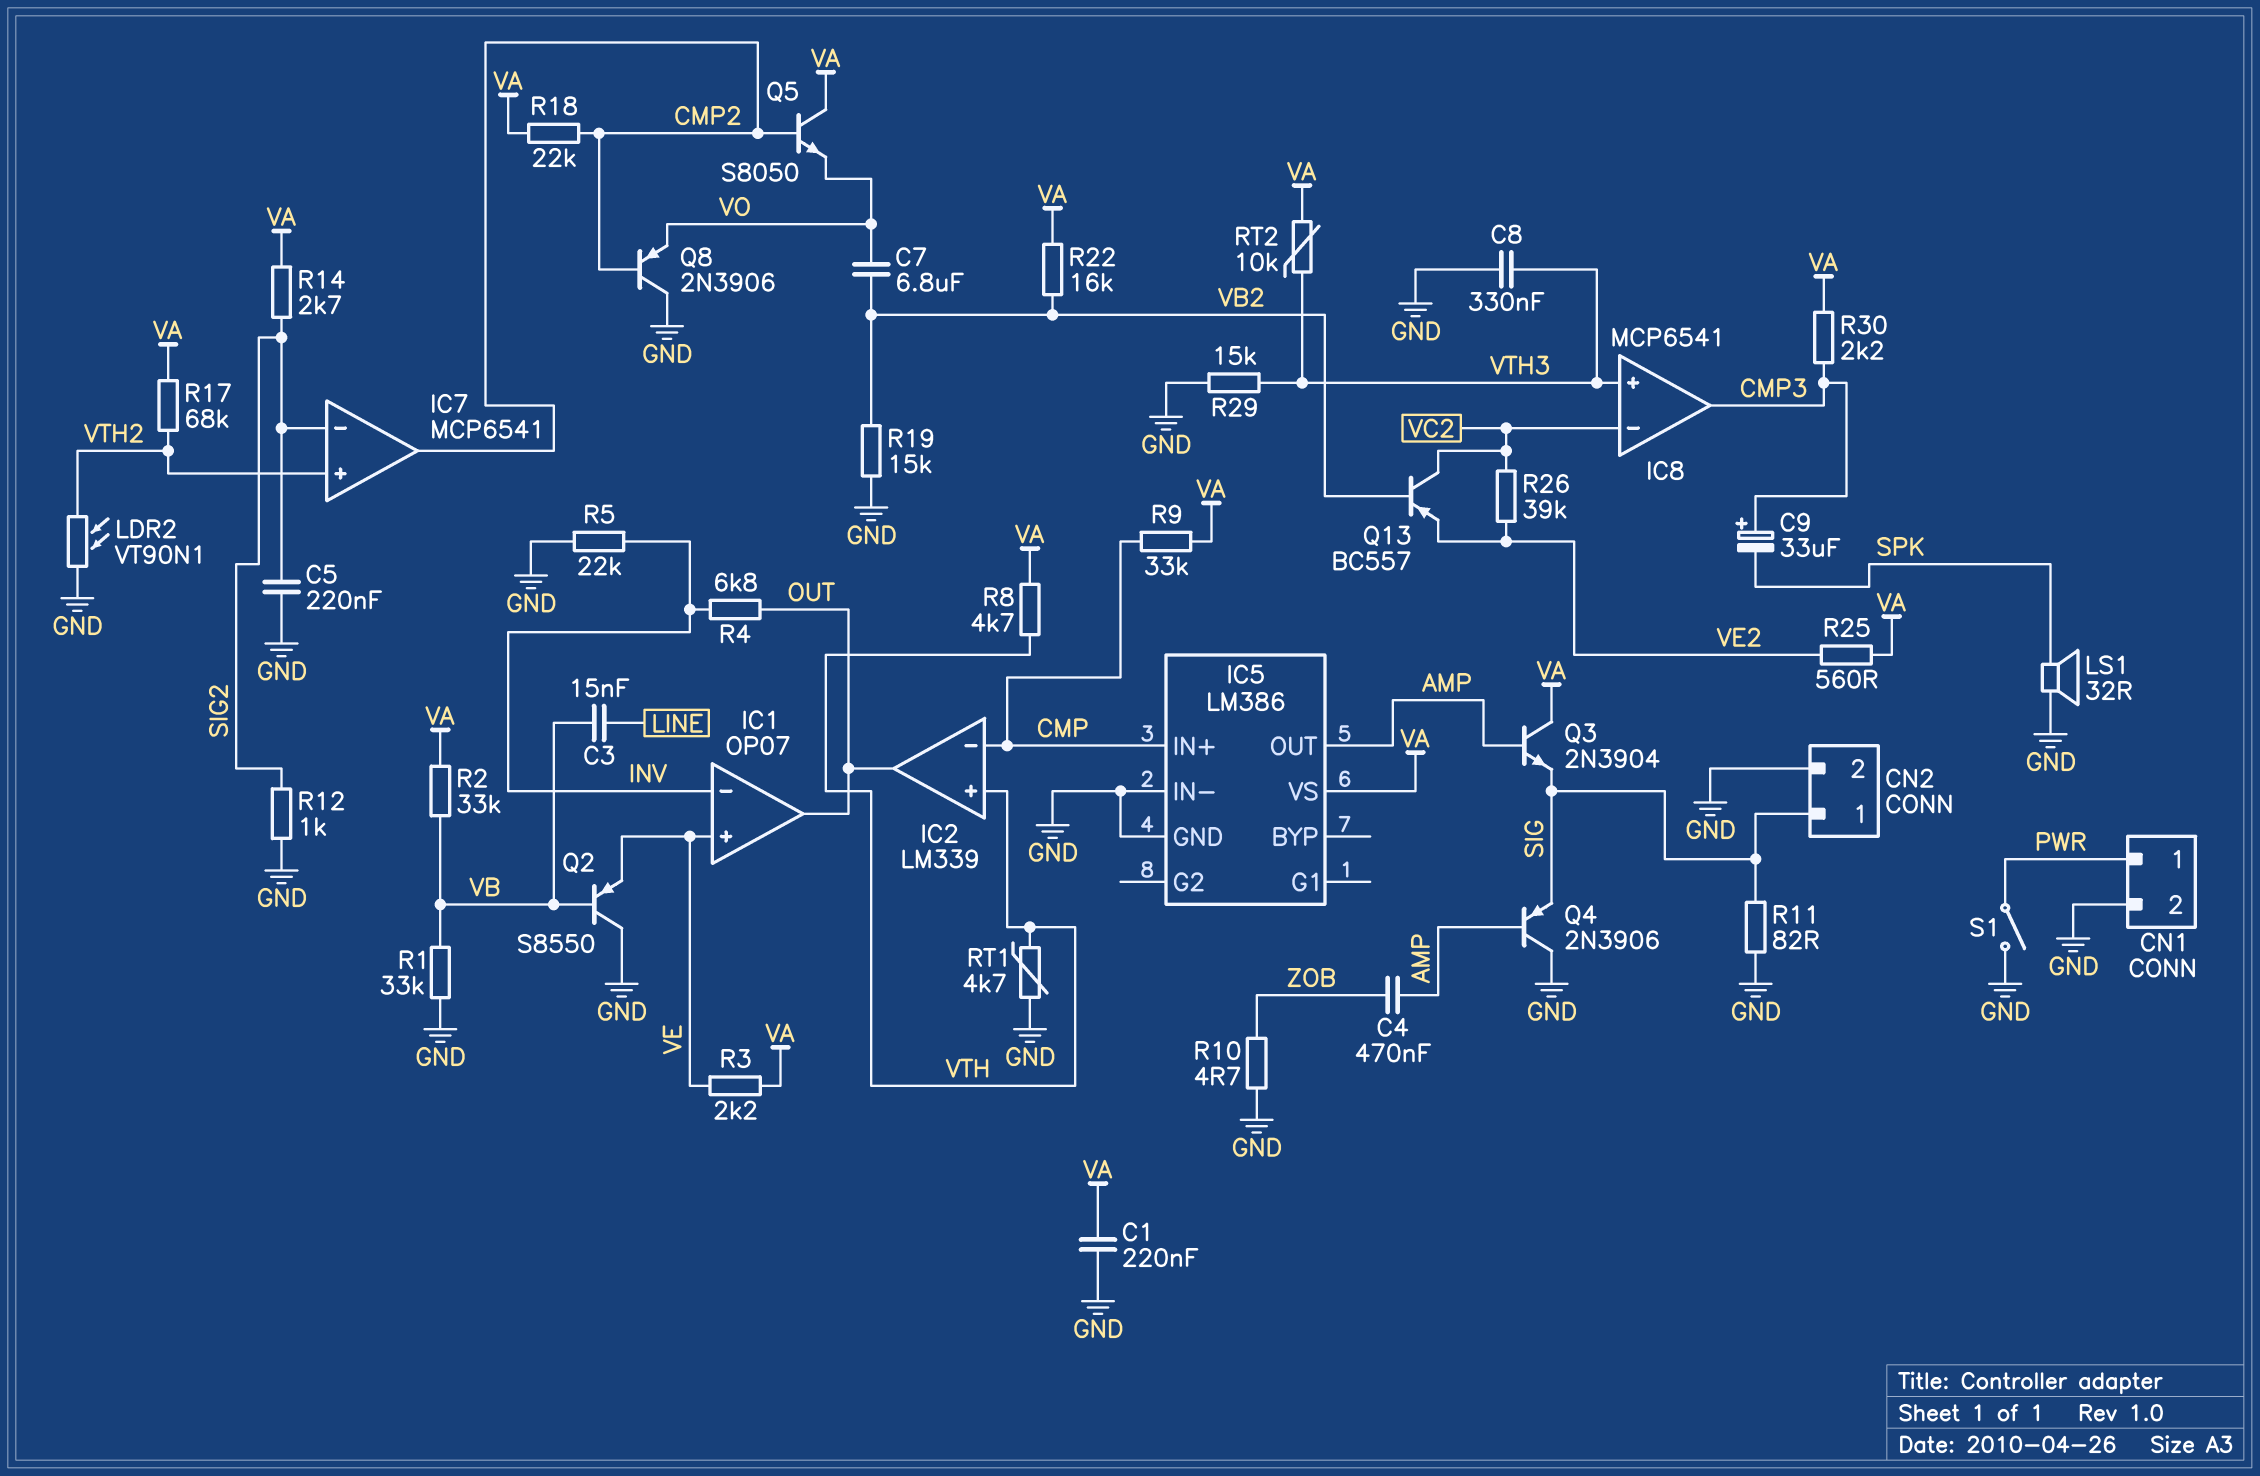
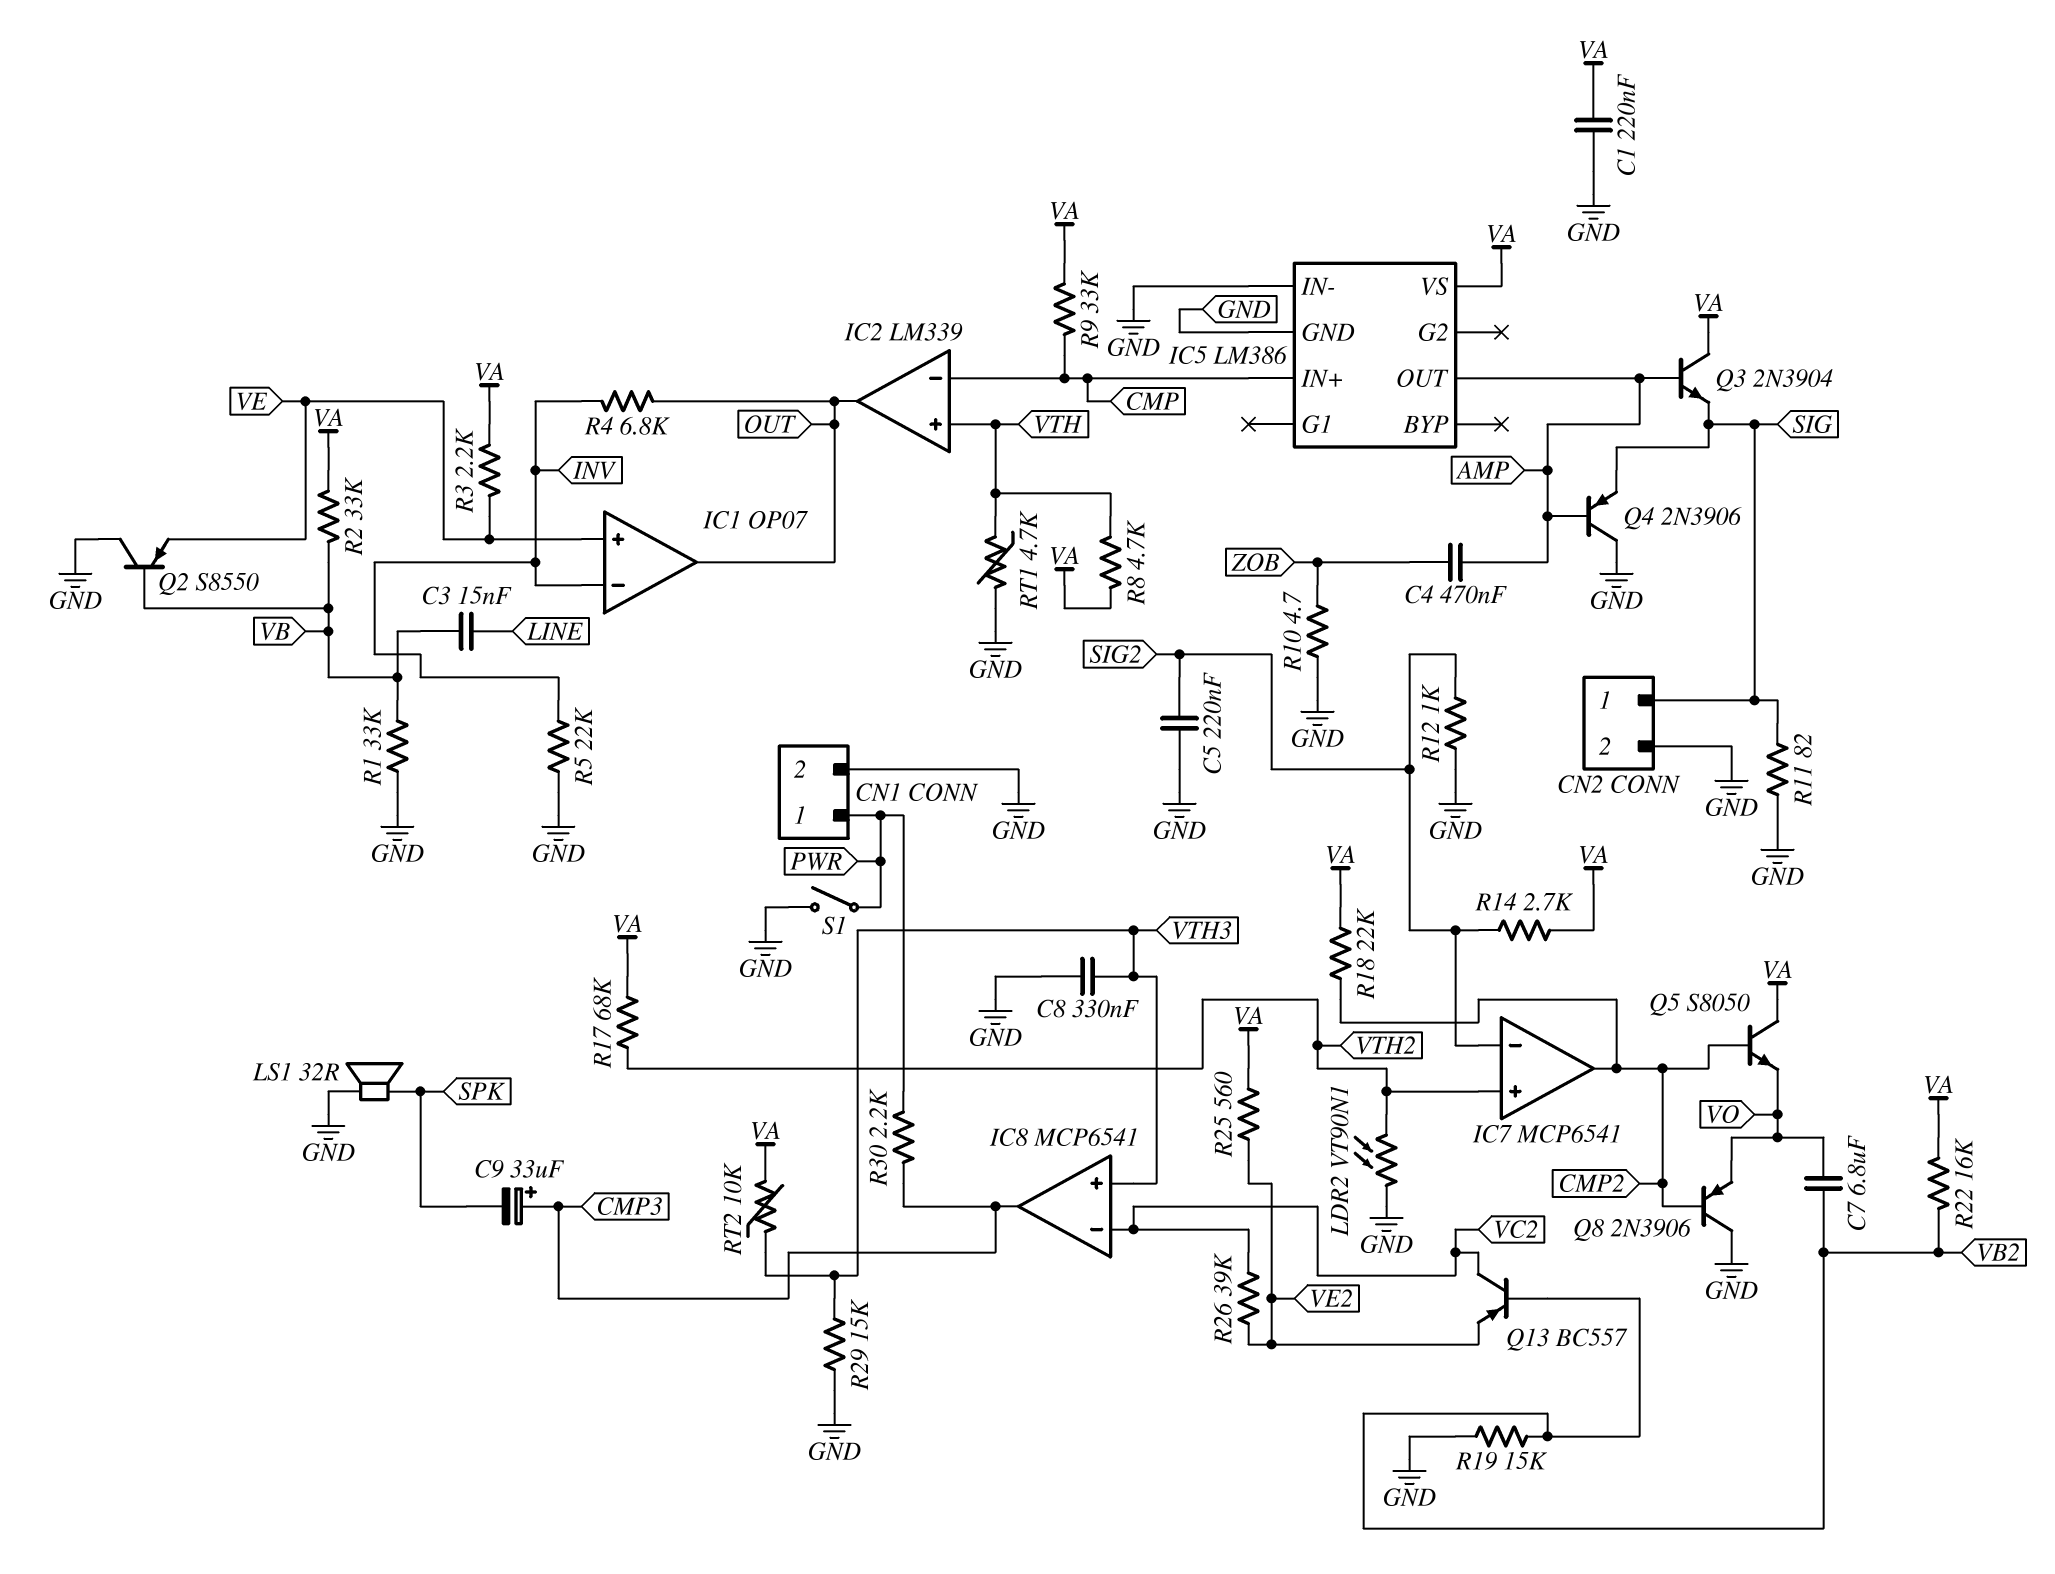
R30: 2.2k (CMP3, VA) -> 2.2k (CMP3, PWR)

